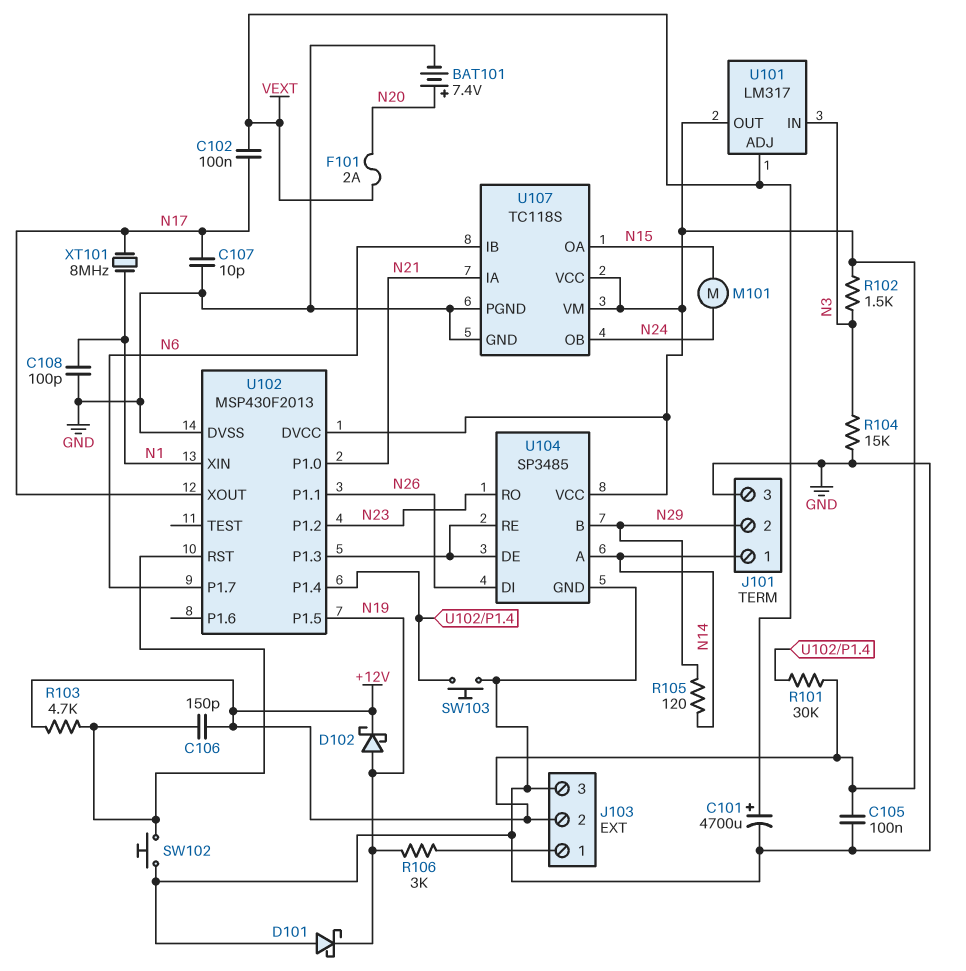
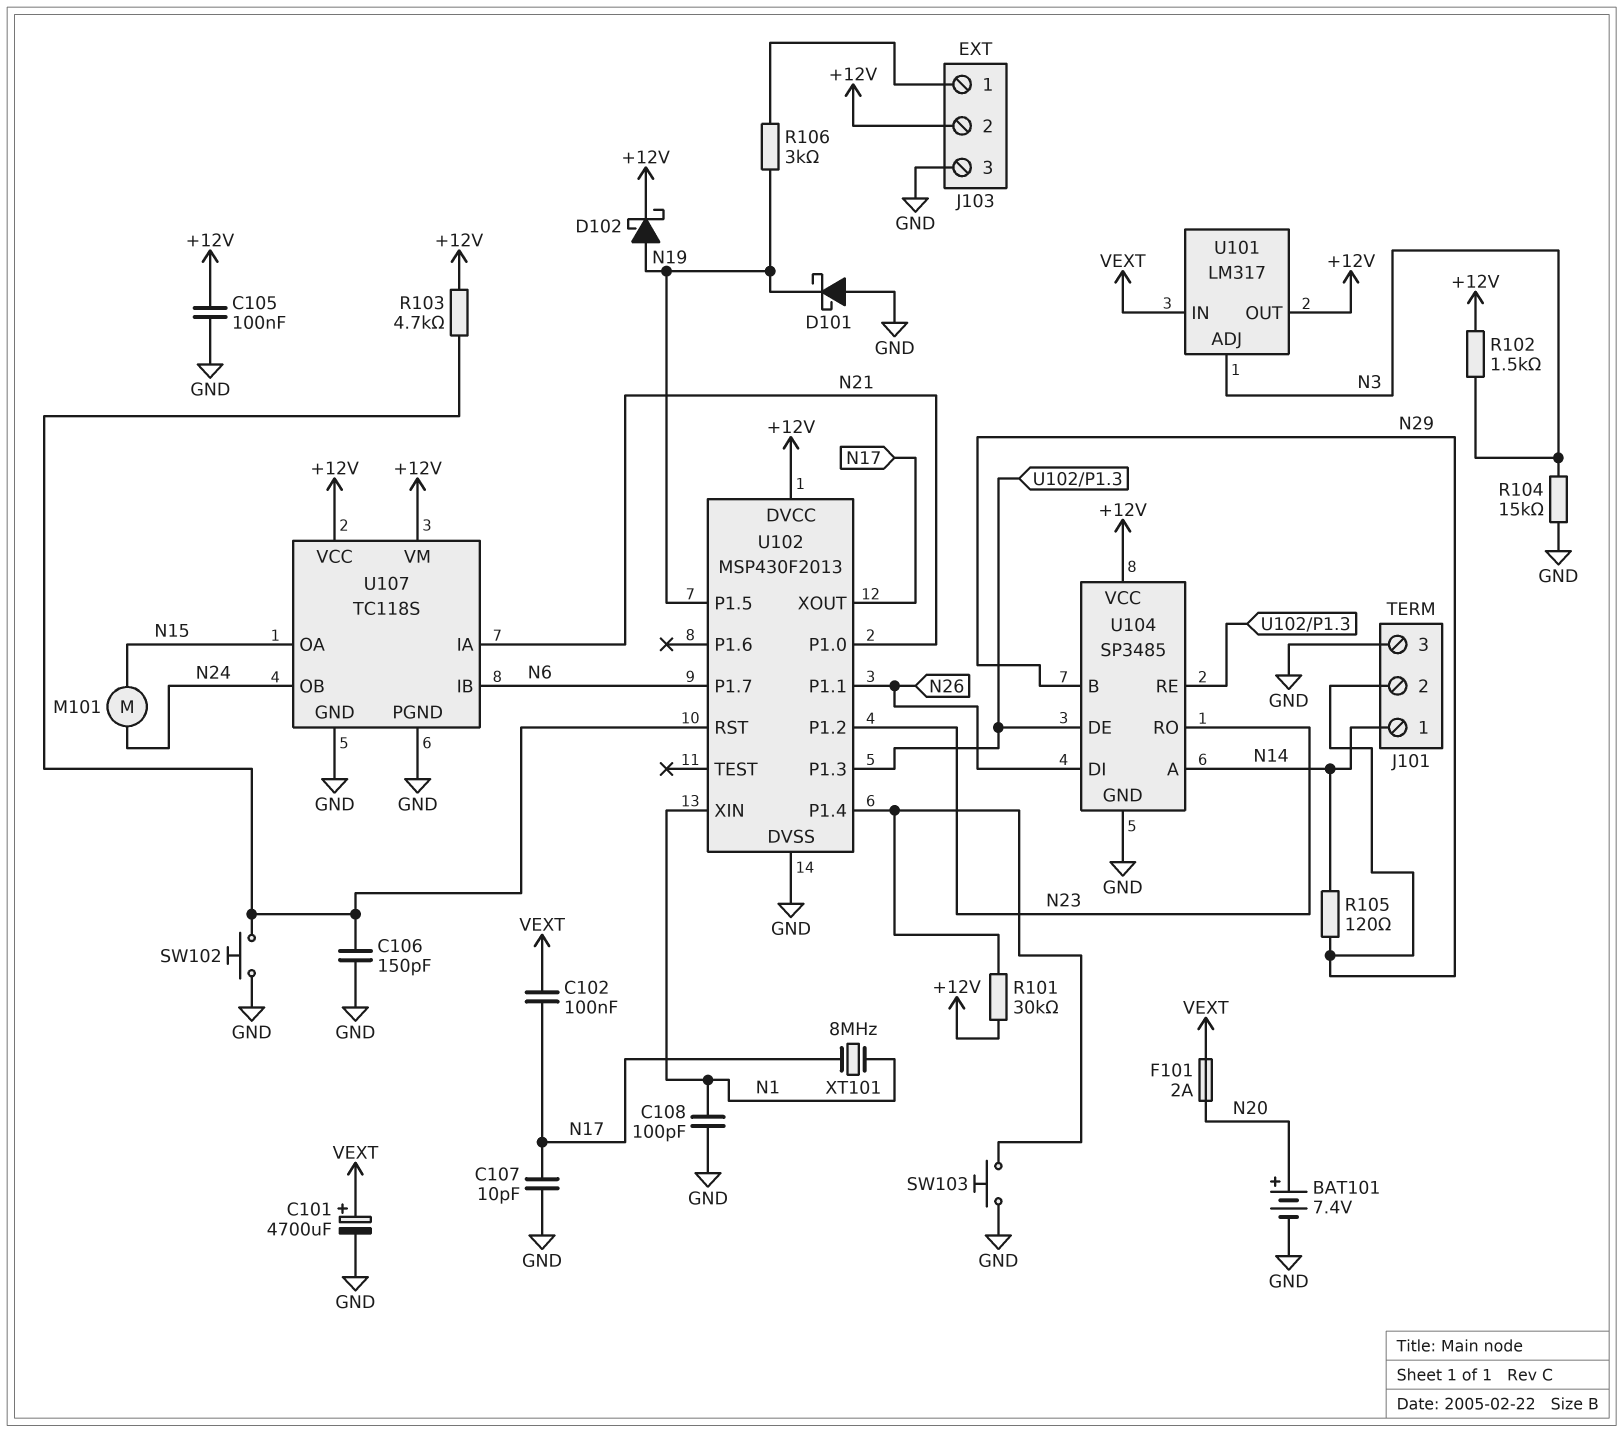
C106: 150pF (+12V, U102/RST) -> 150pF (GND, U102/RST)
U101 pin ADJ: VEXT -> N3
U101 pin IN: N3 -> VEXT

